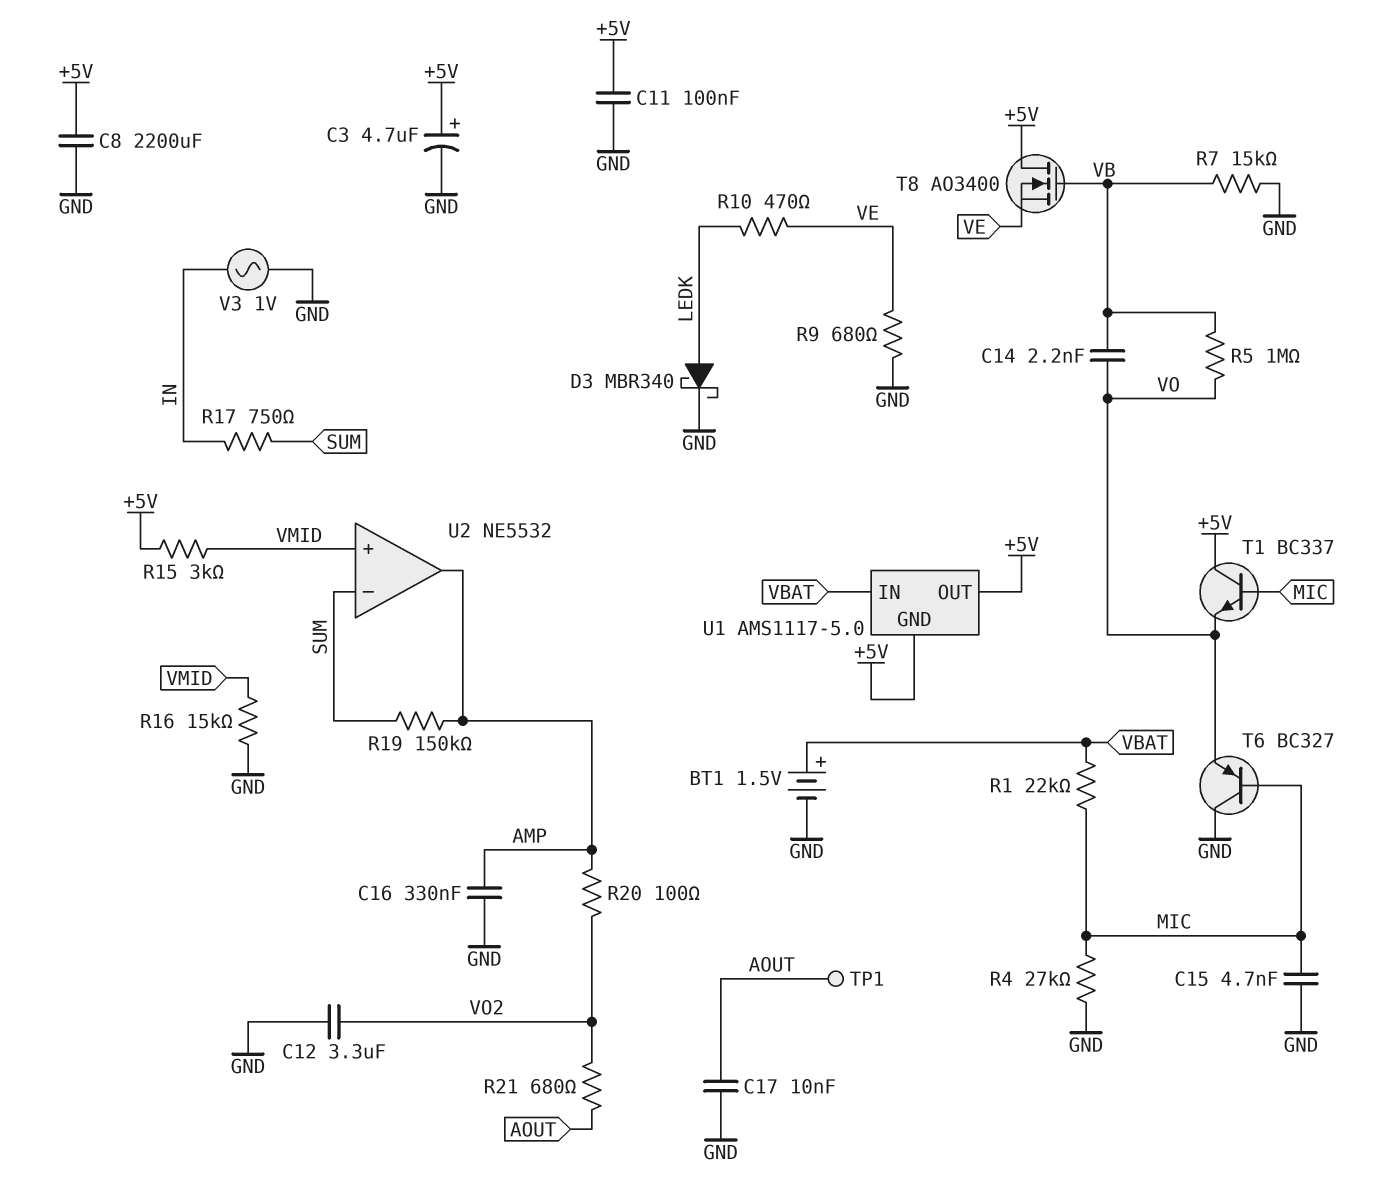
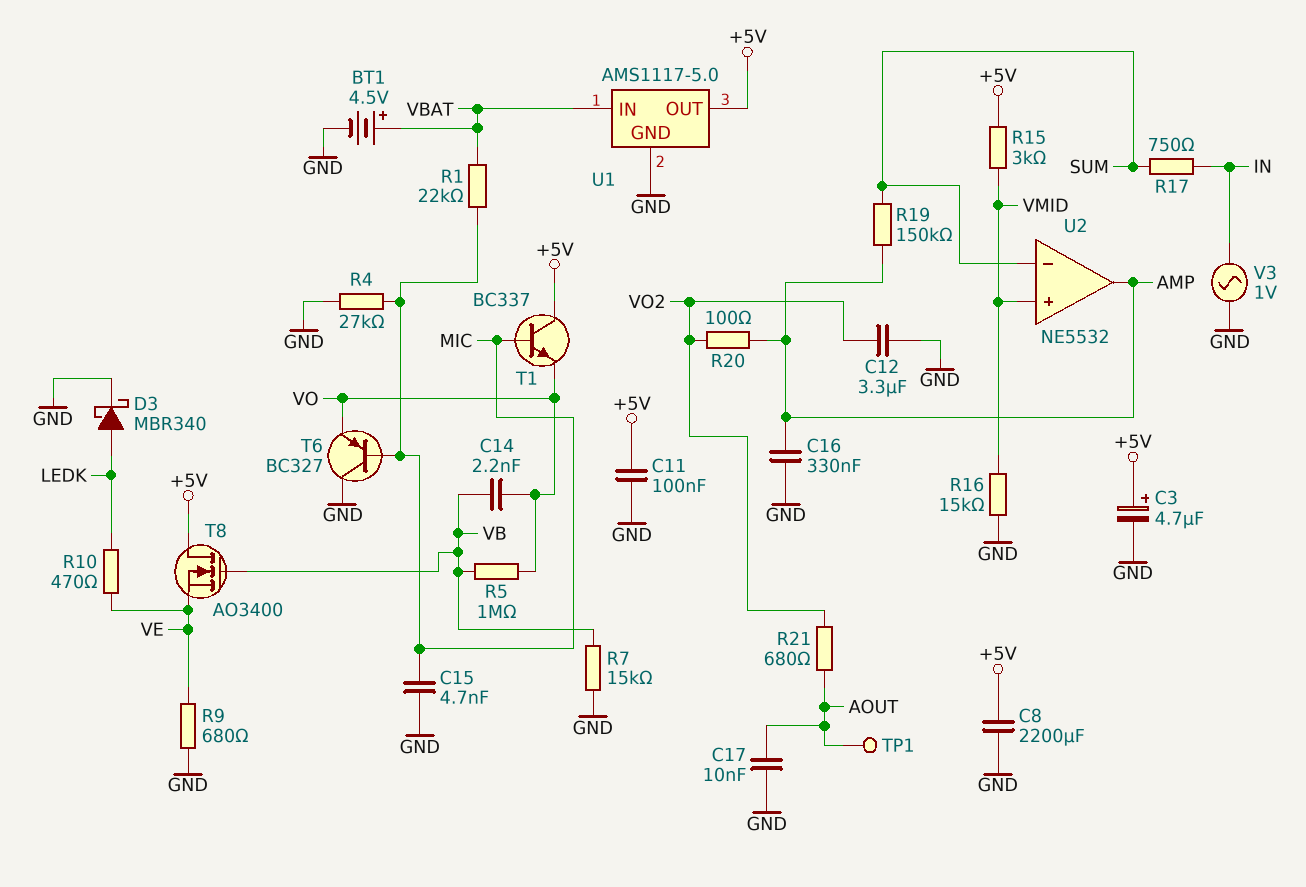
BT1: 1.5V (plus VBAT, minus GND) -> 4.5V (plus VBAT, minus GND)
U1 pin GND: +5V -> GND

